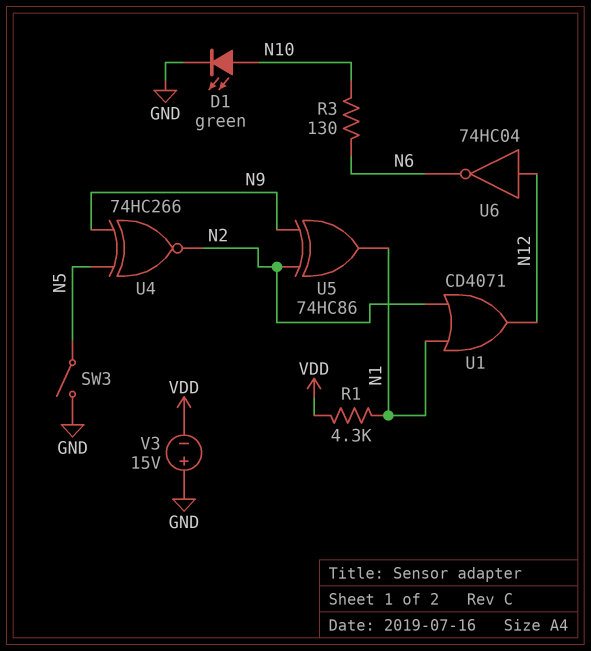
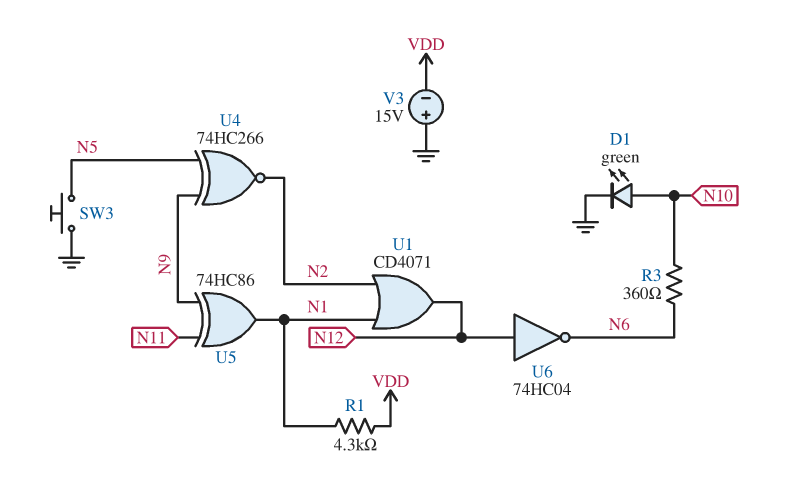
R3: 130 (N6, N10) -> 360 (N6, N10)
SW3: switch (GND, N5) -> button (GND, N5)
U5: XOR 74HC86 (in N2, in N9, out N1) -> XOR 74HC86 (in N9, in N11, out N1)

